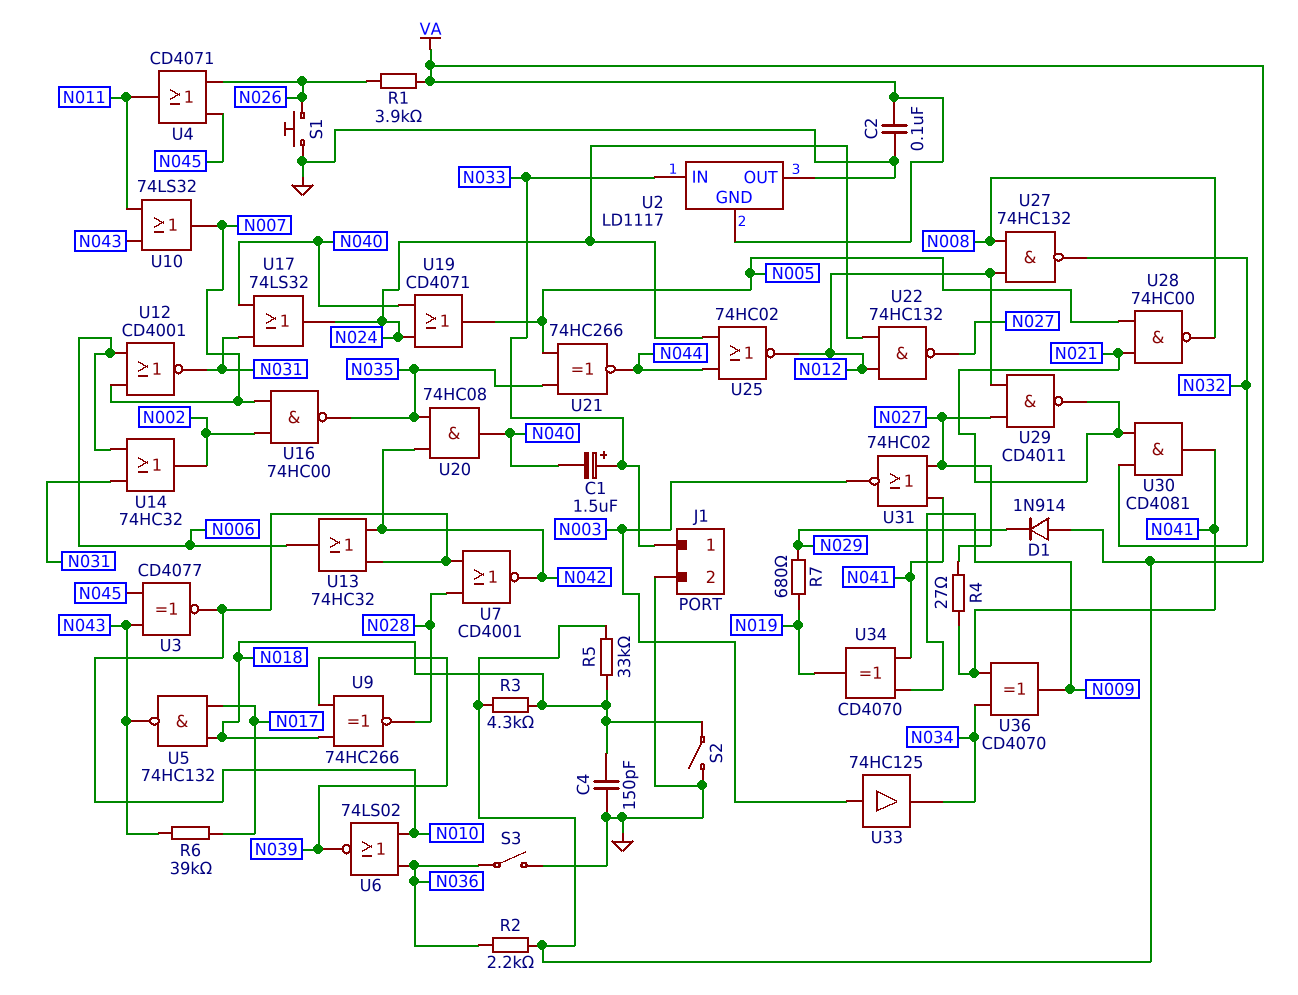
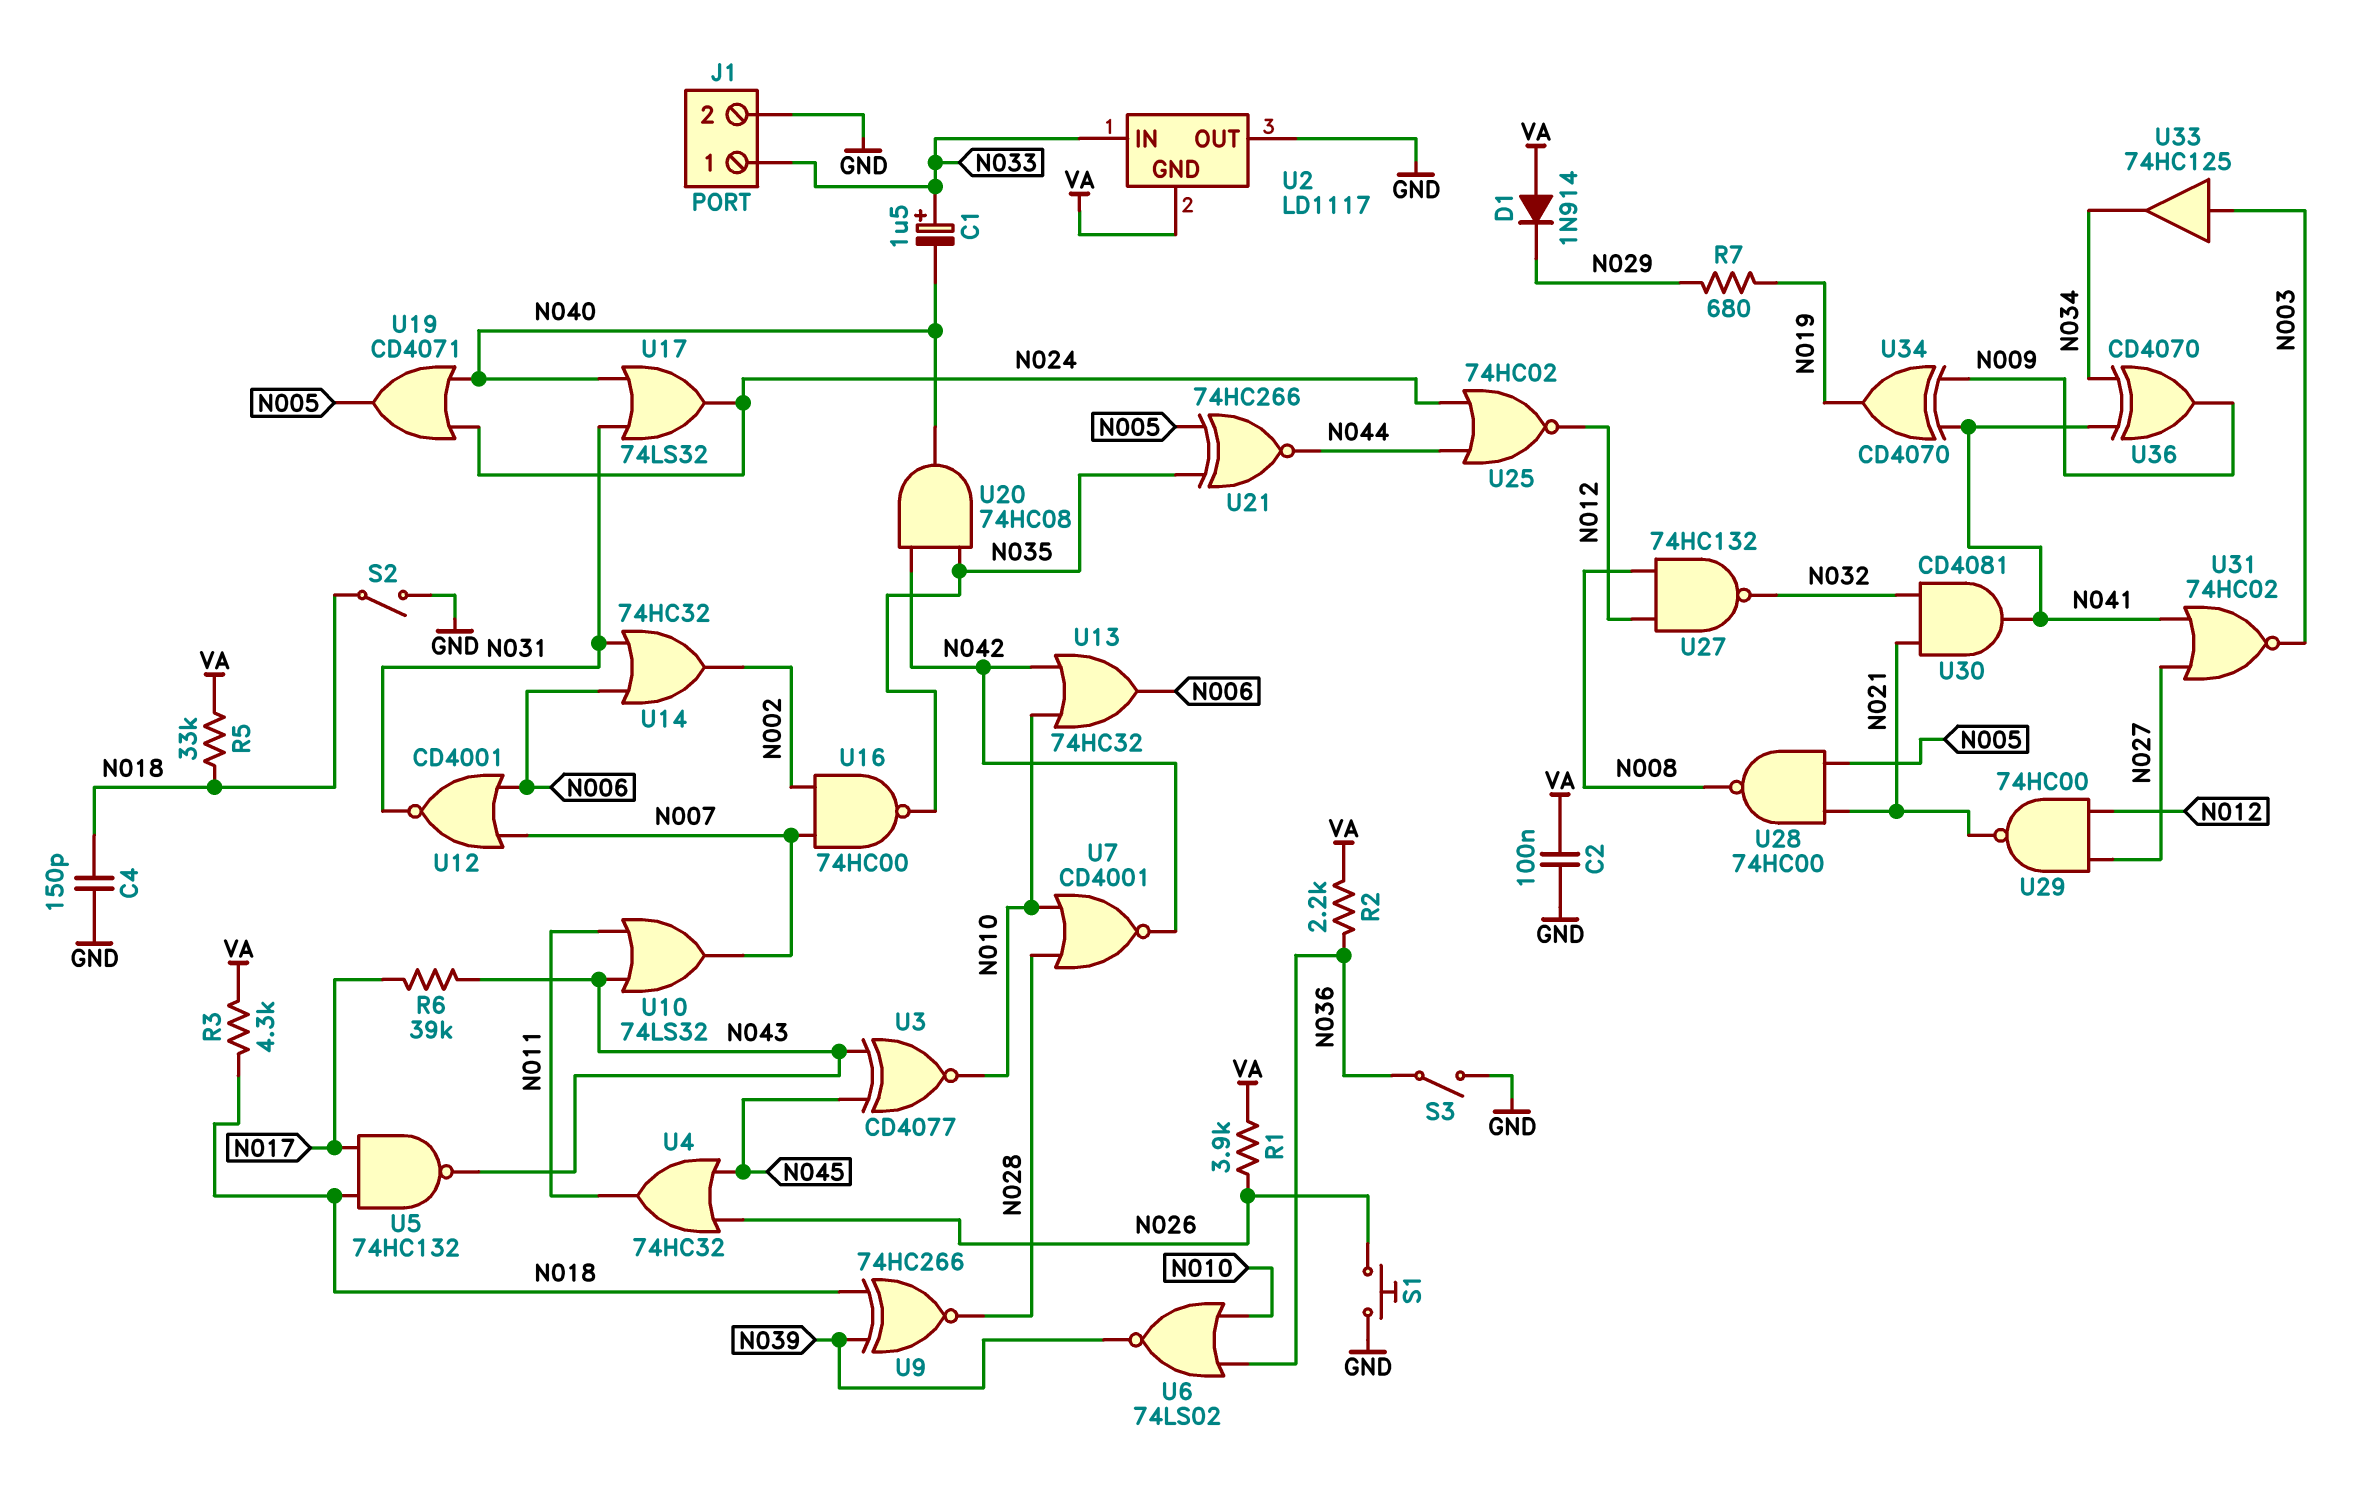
R4: 27 (N027, N041) -> none
U4: OR CD4071 (in N026, in N045, out N011) -> OR 74HC32 (in N026, in N045, out N011)
U22: NAND 74HC132 (in N012, in N024, out N027) -> none
U29: NAND CD4011 (in N012, in N027, out N021) -> NAND 74HC00 (in N012, in N027, out N021)

